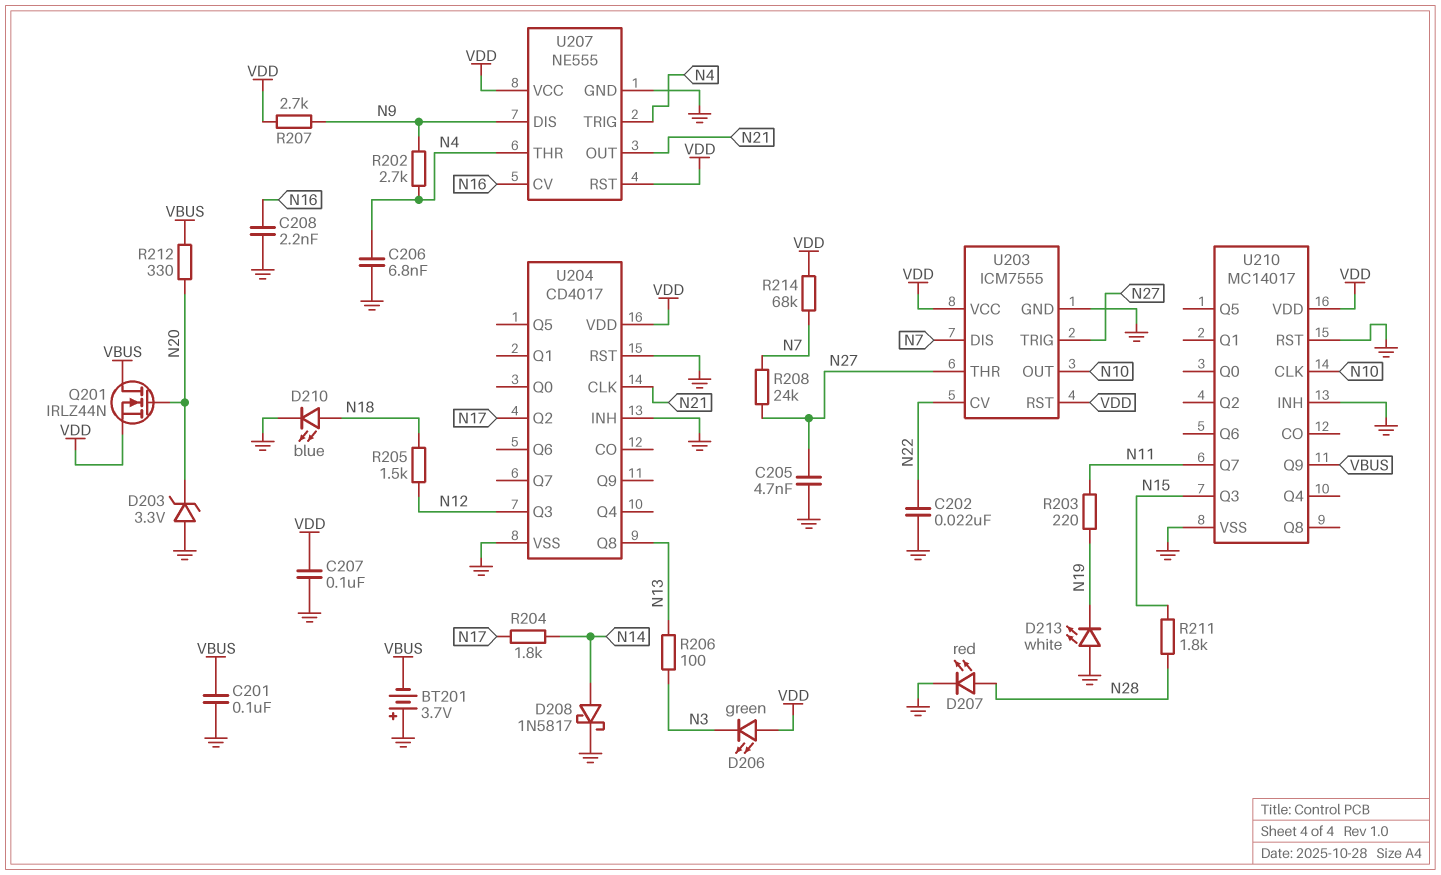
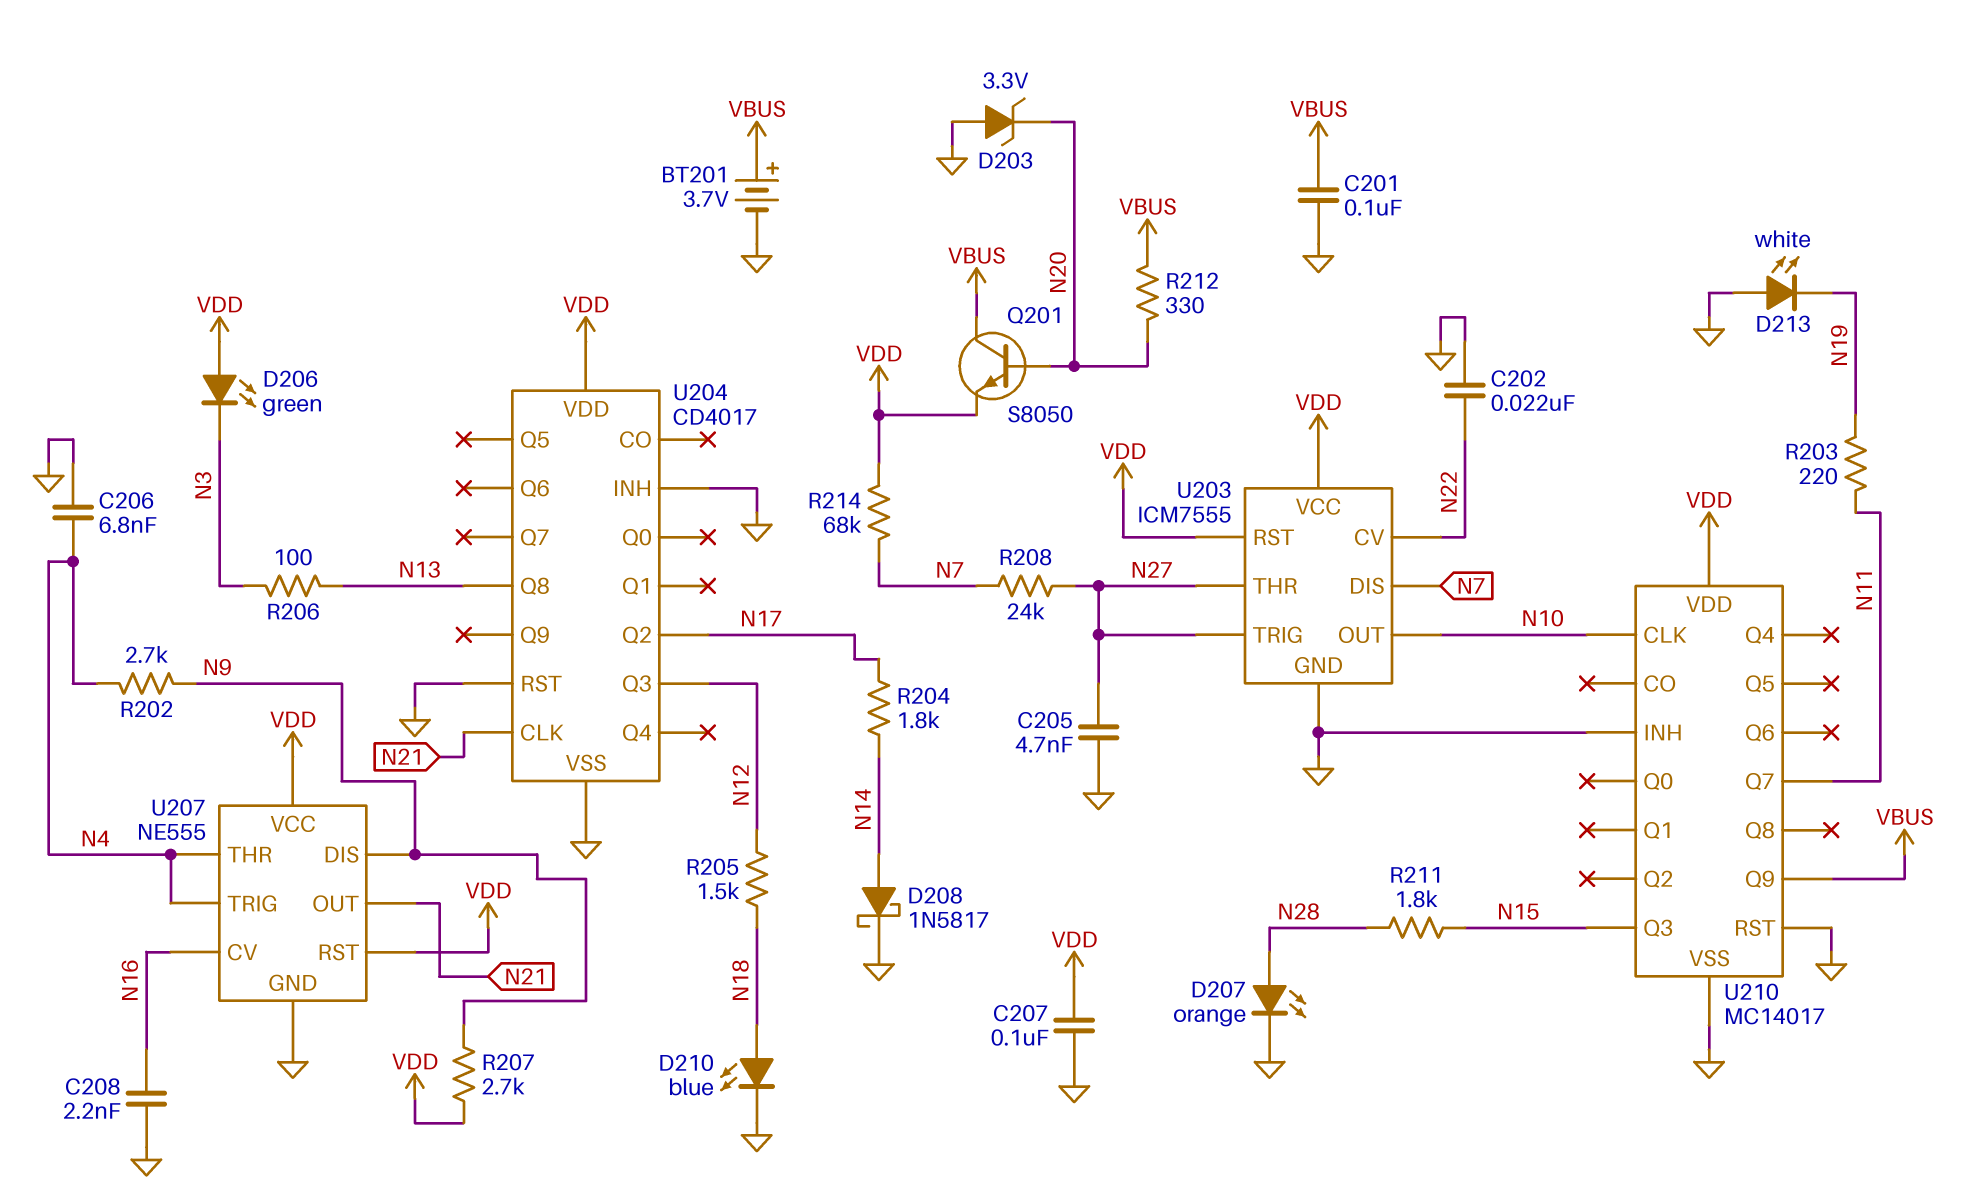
BT201: 3.7V (plus GND, minus VBUS) -> 3.7V (plus VBUS, minus GND)
D207: LED red (A N28, K GND) -> LED orange (A N28, K GND)
Q201: NMOS IRLZ44N (G N20, D VBUS, S VDD) -> NPN S8050 (B N20, C VBUS, E VDD)

